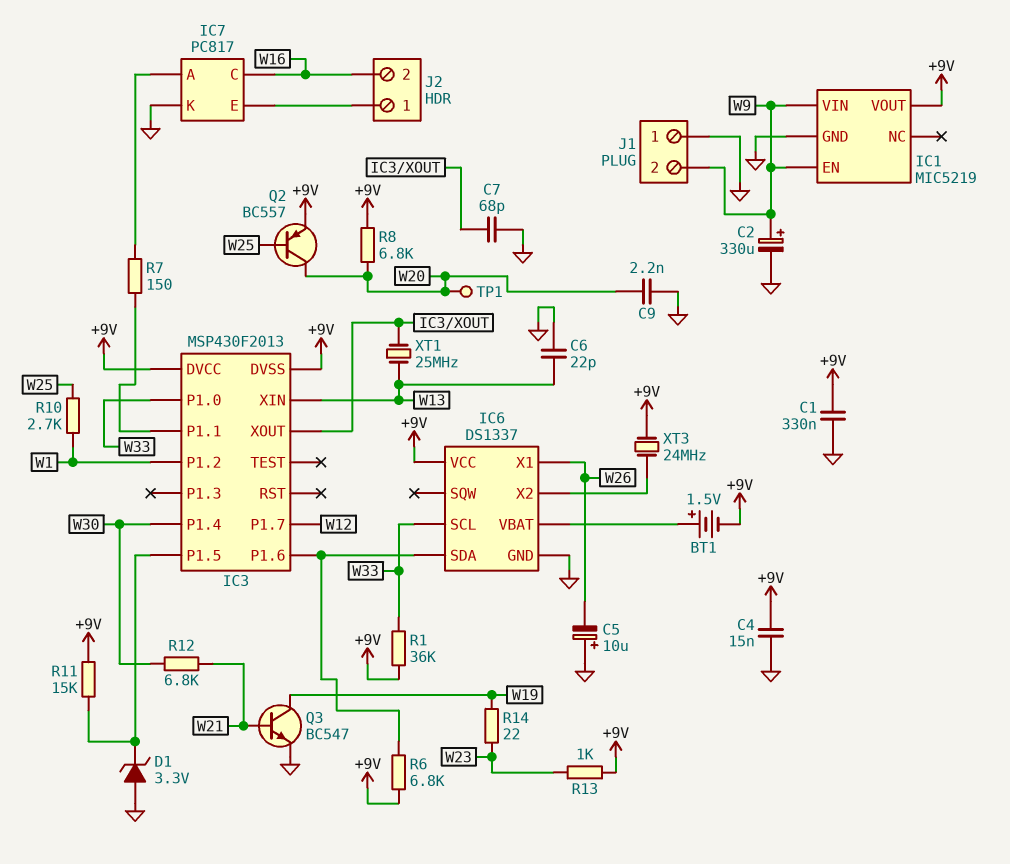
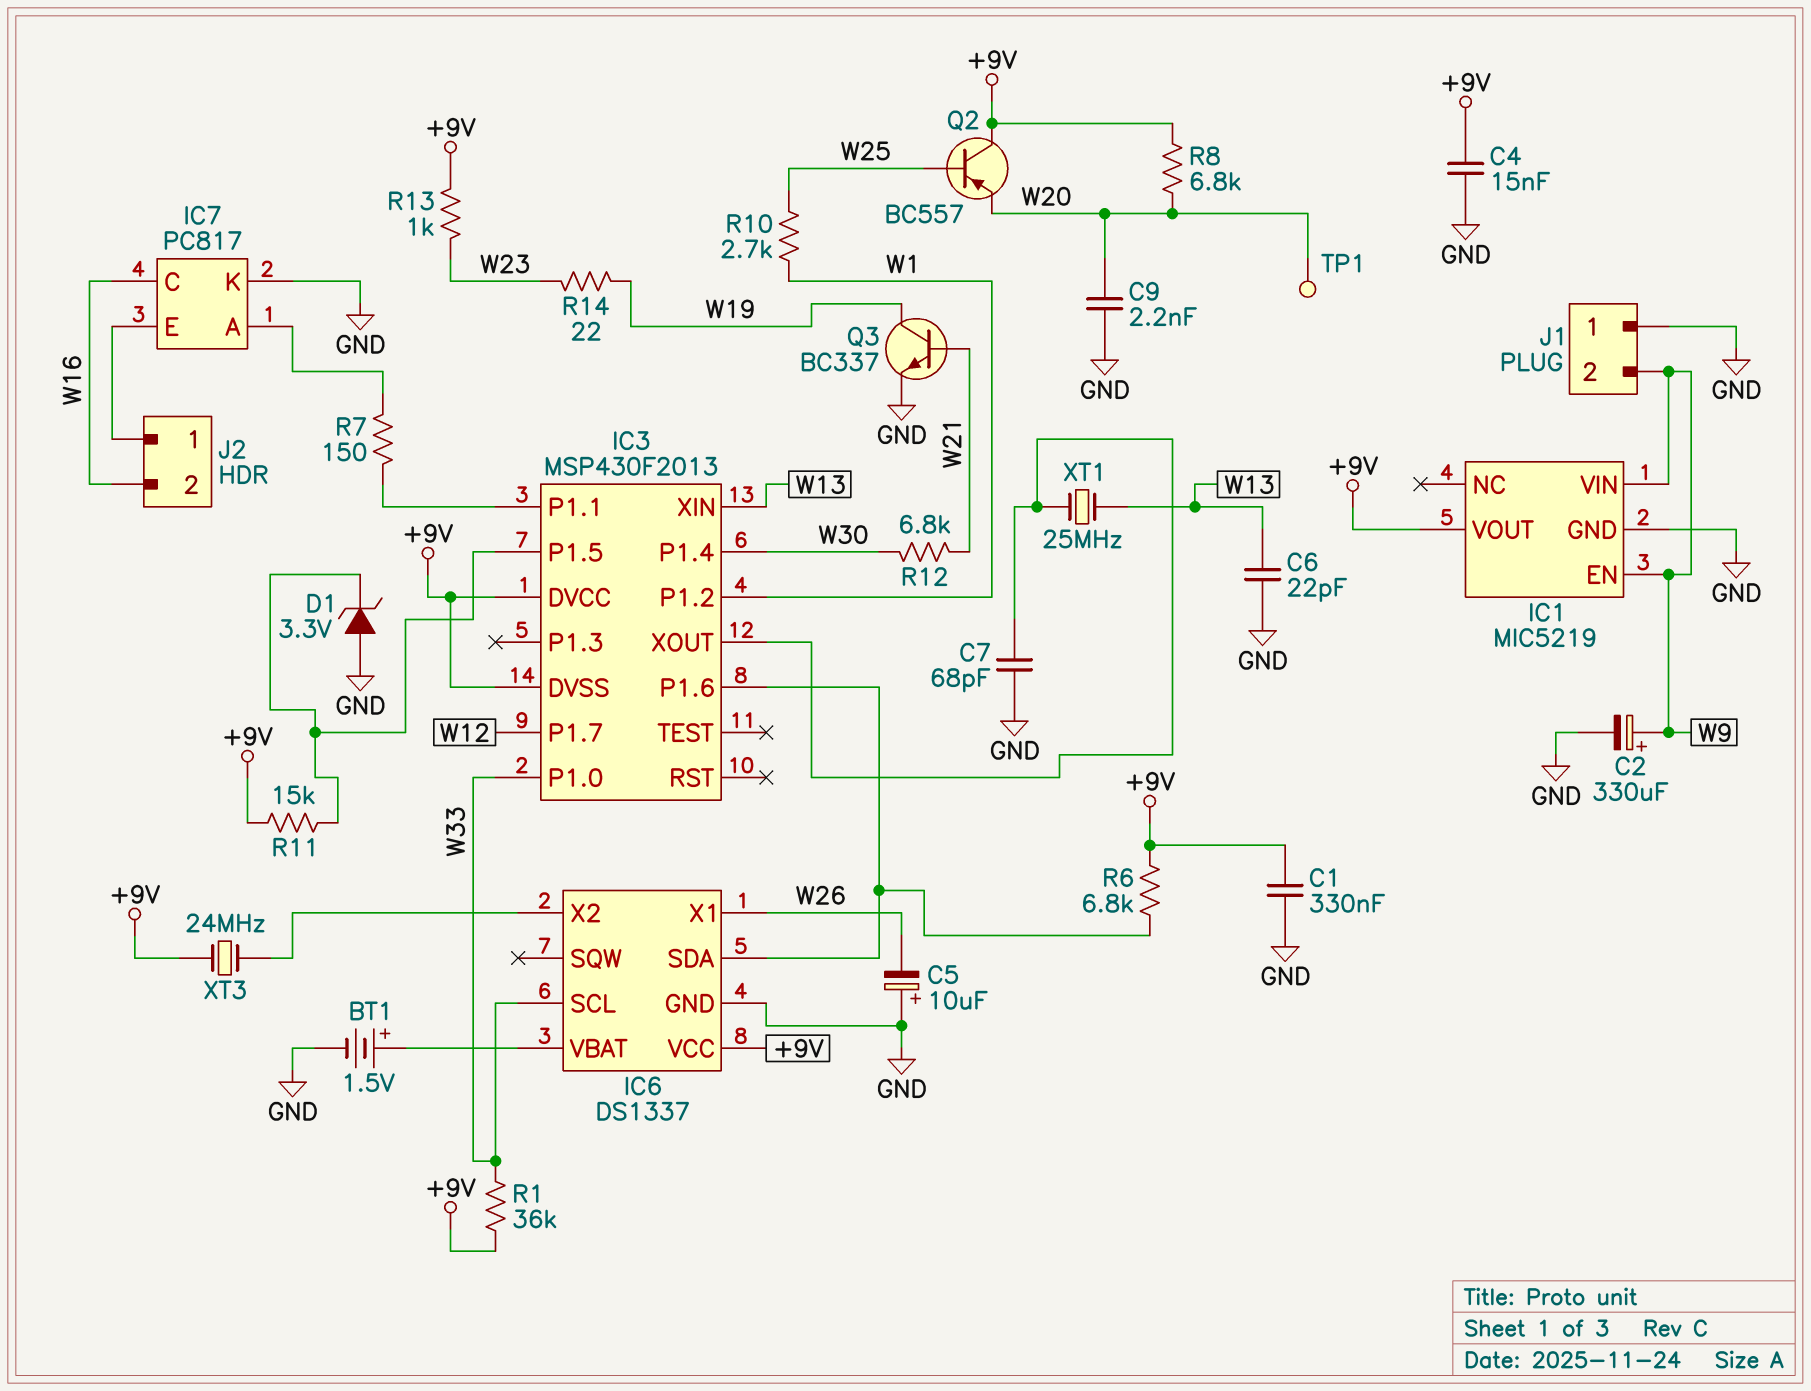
BT1: 1.5V (plus IC6/VBAT, minus +9V) -> 1.5V (plus IC6/VBAT, minus GND)
Q2: PNP BC557 (B W25, C W20, E +9V) -> PNP BC557 (B W25, C +9V, E W20)
Q3: NPN BC547 (B W21, C W19, E GND) -> NPN BC337 (B W21, C W19, E GND)

